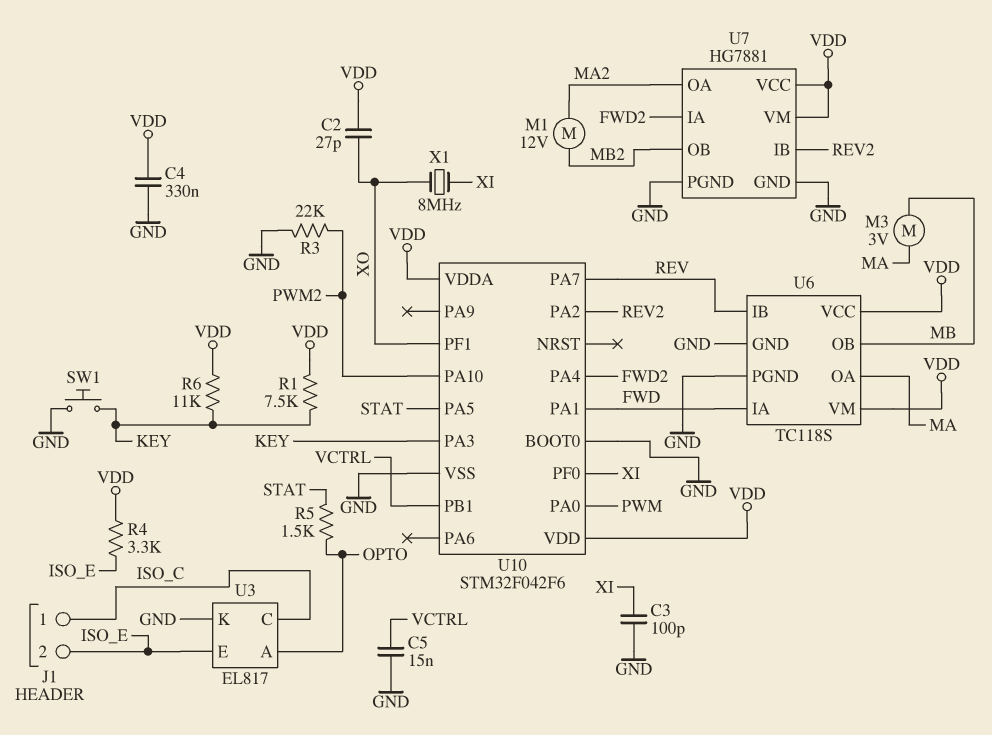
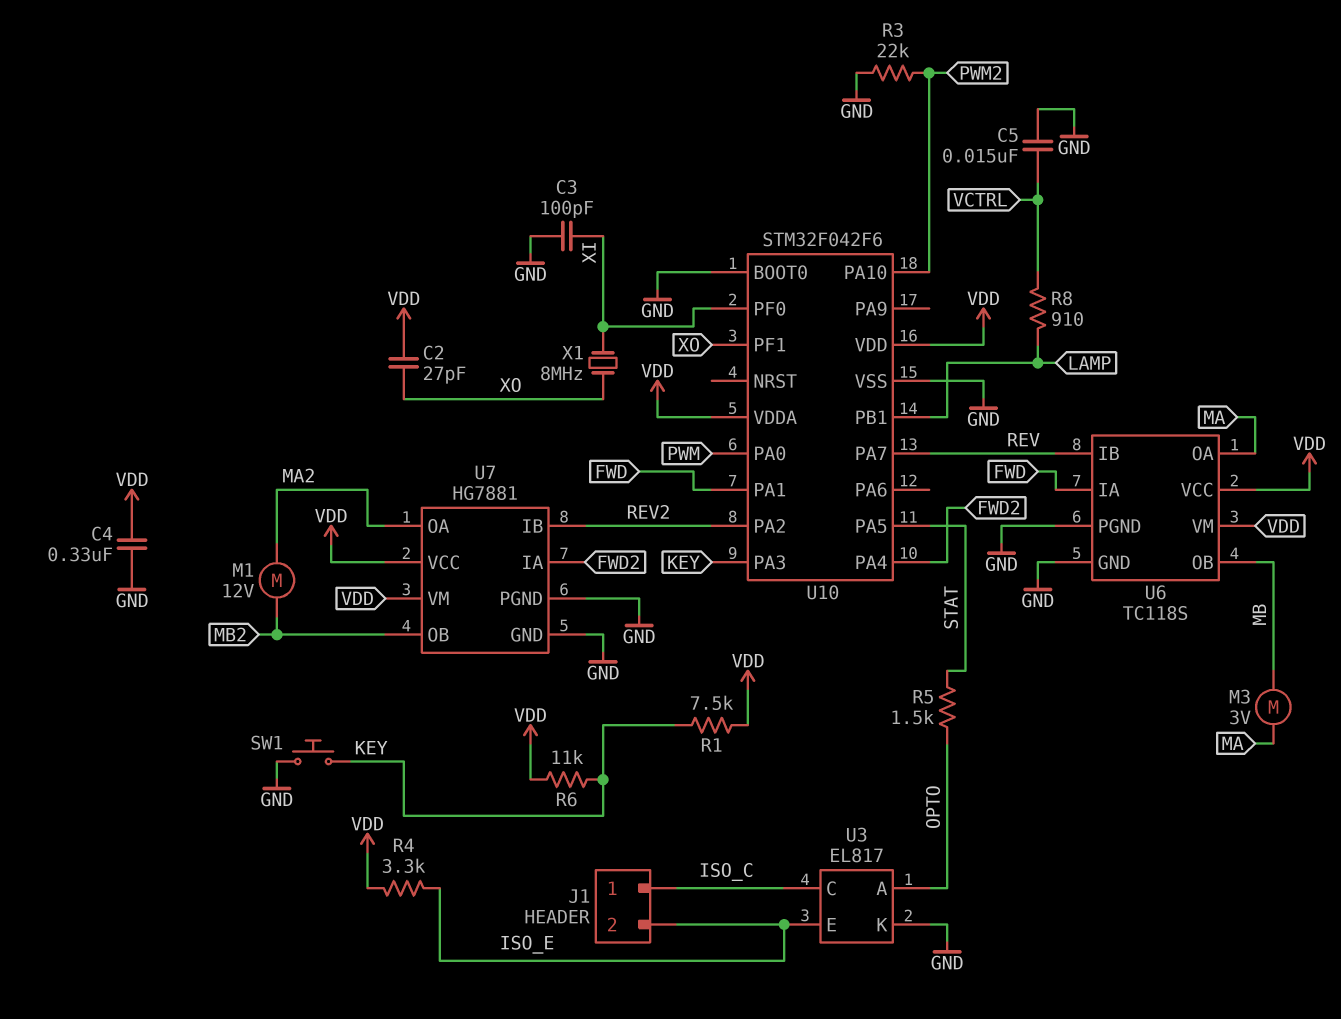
R8: none -> 910 (LAMP, VCTRL)
U10 pin PB1: VCTRL -> LAMP

